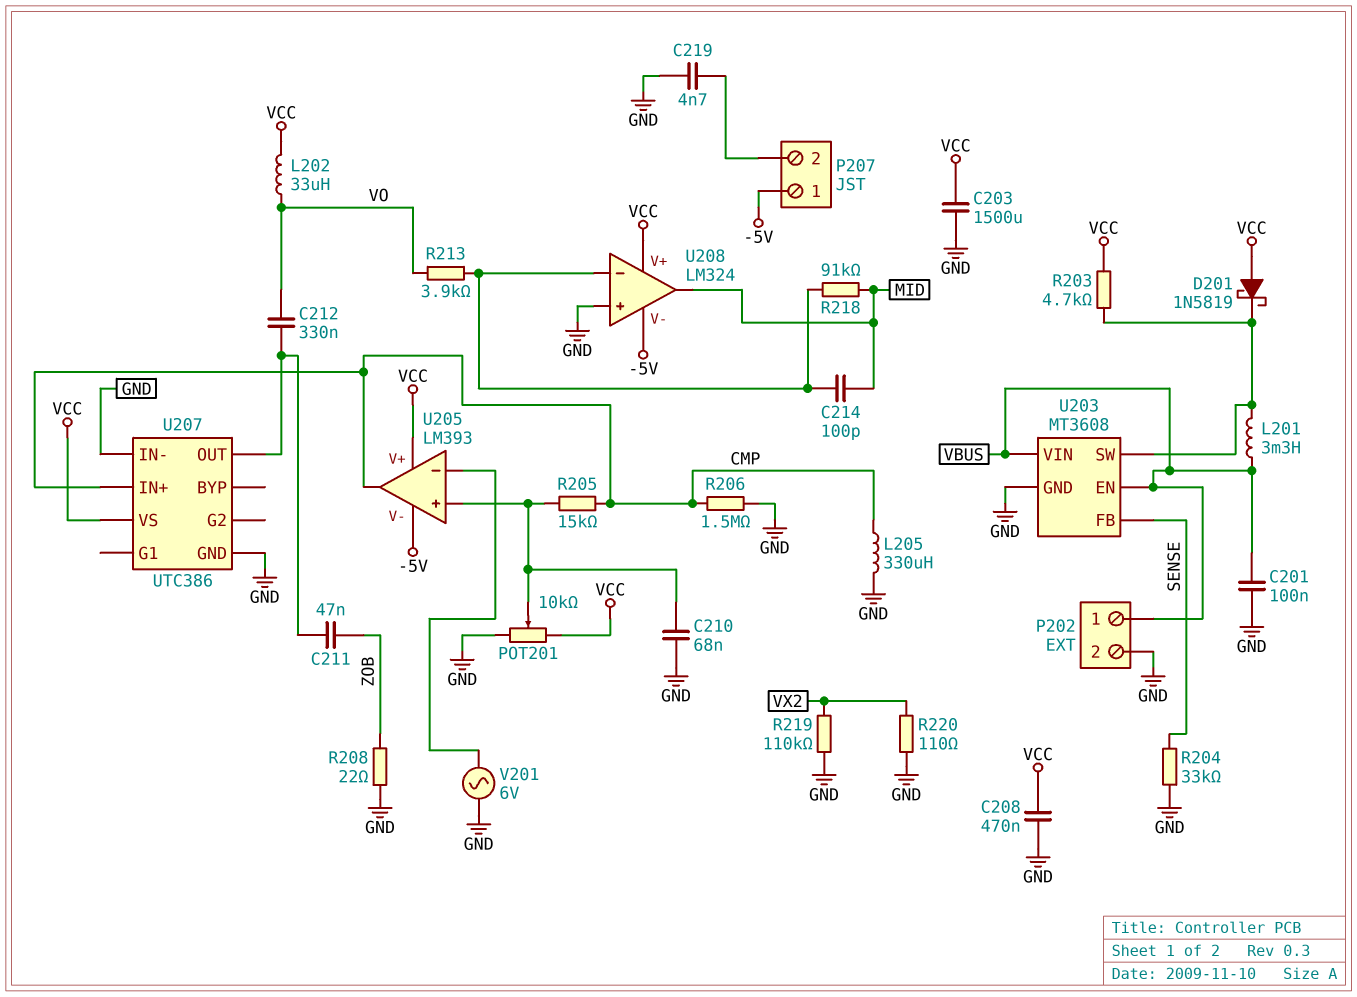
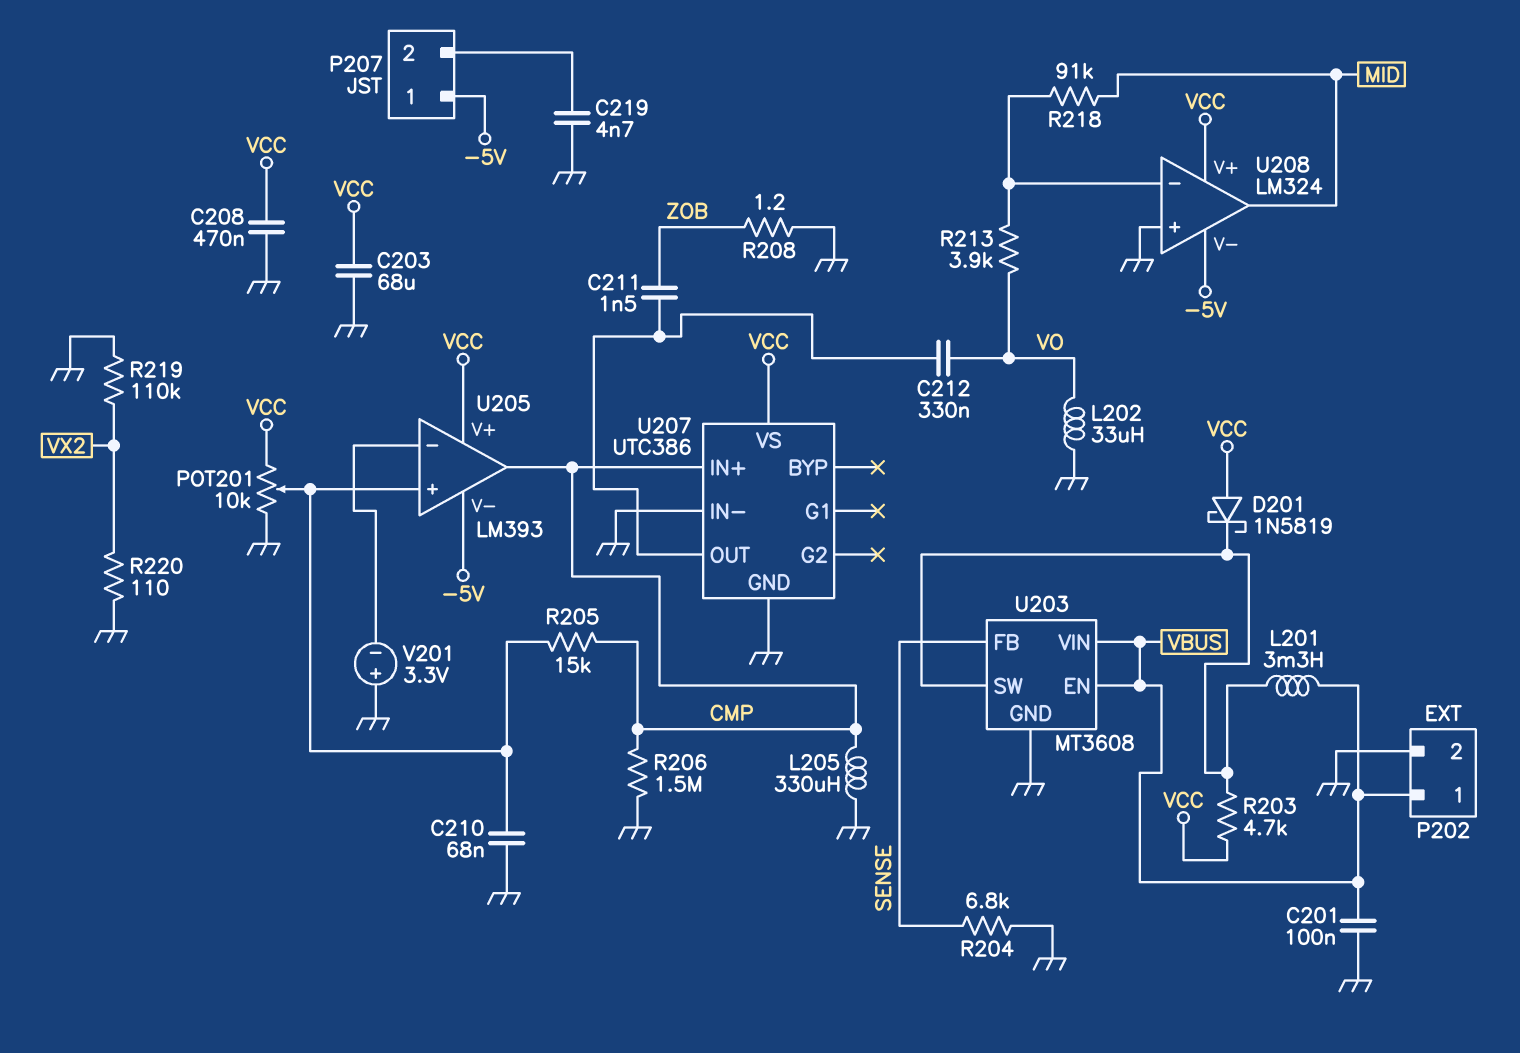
C203: 1500uF (GND, VCC) -> 68uF (GND, VCC)
C211: 47nF (U207/OUT, ZOB) -> 1.5nF (U207/OUT, ZOB)
C214: 100pF (MID, U208/in-) -> none
L202: 33uH (VCC, VO) -> 33uH (GND, VO)
R204: 33k (GND, SENSE) -> 6.8k (GND, SENSE)
R208: 22 (GND, ZOB) -> 1.2 (GND, ZOB)
V201: AC 6V (GND, U205/in-) -> 3.3V (plus GND, minus U205/in-)

